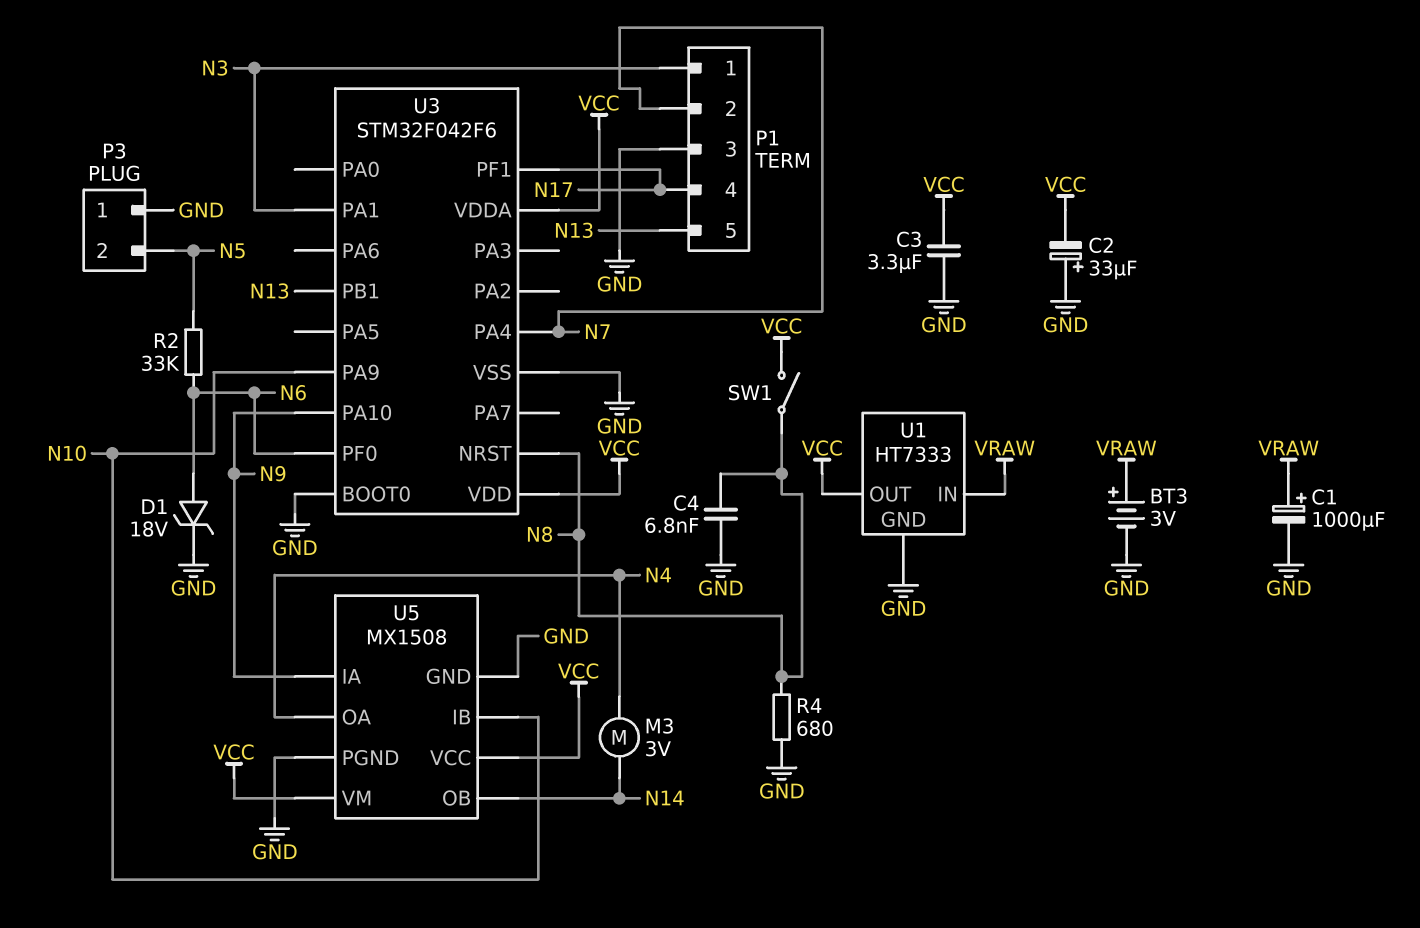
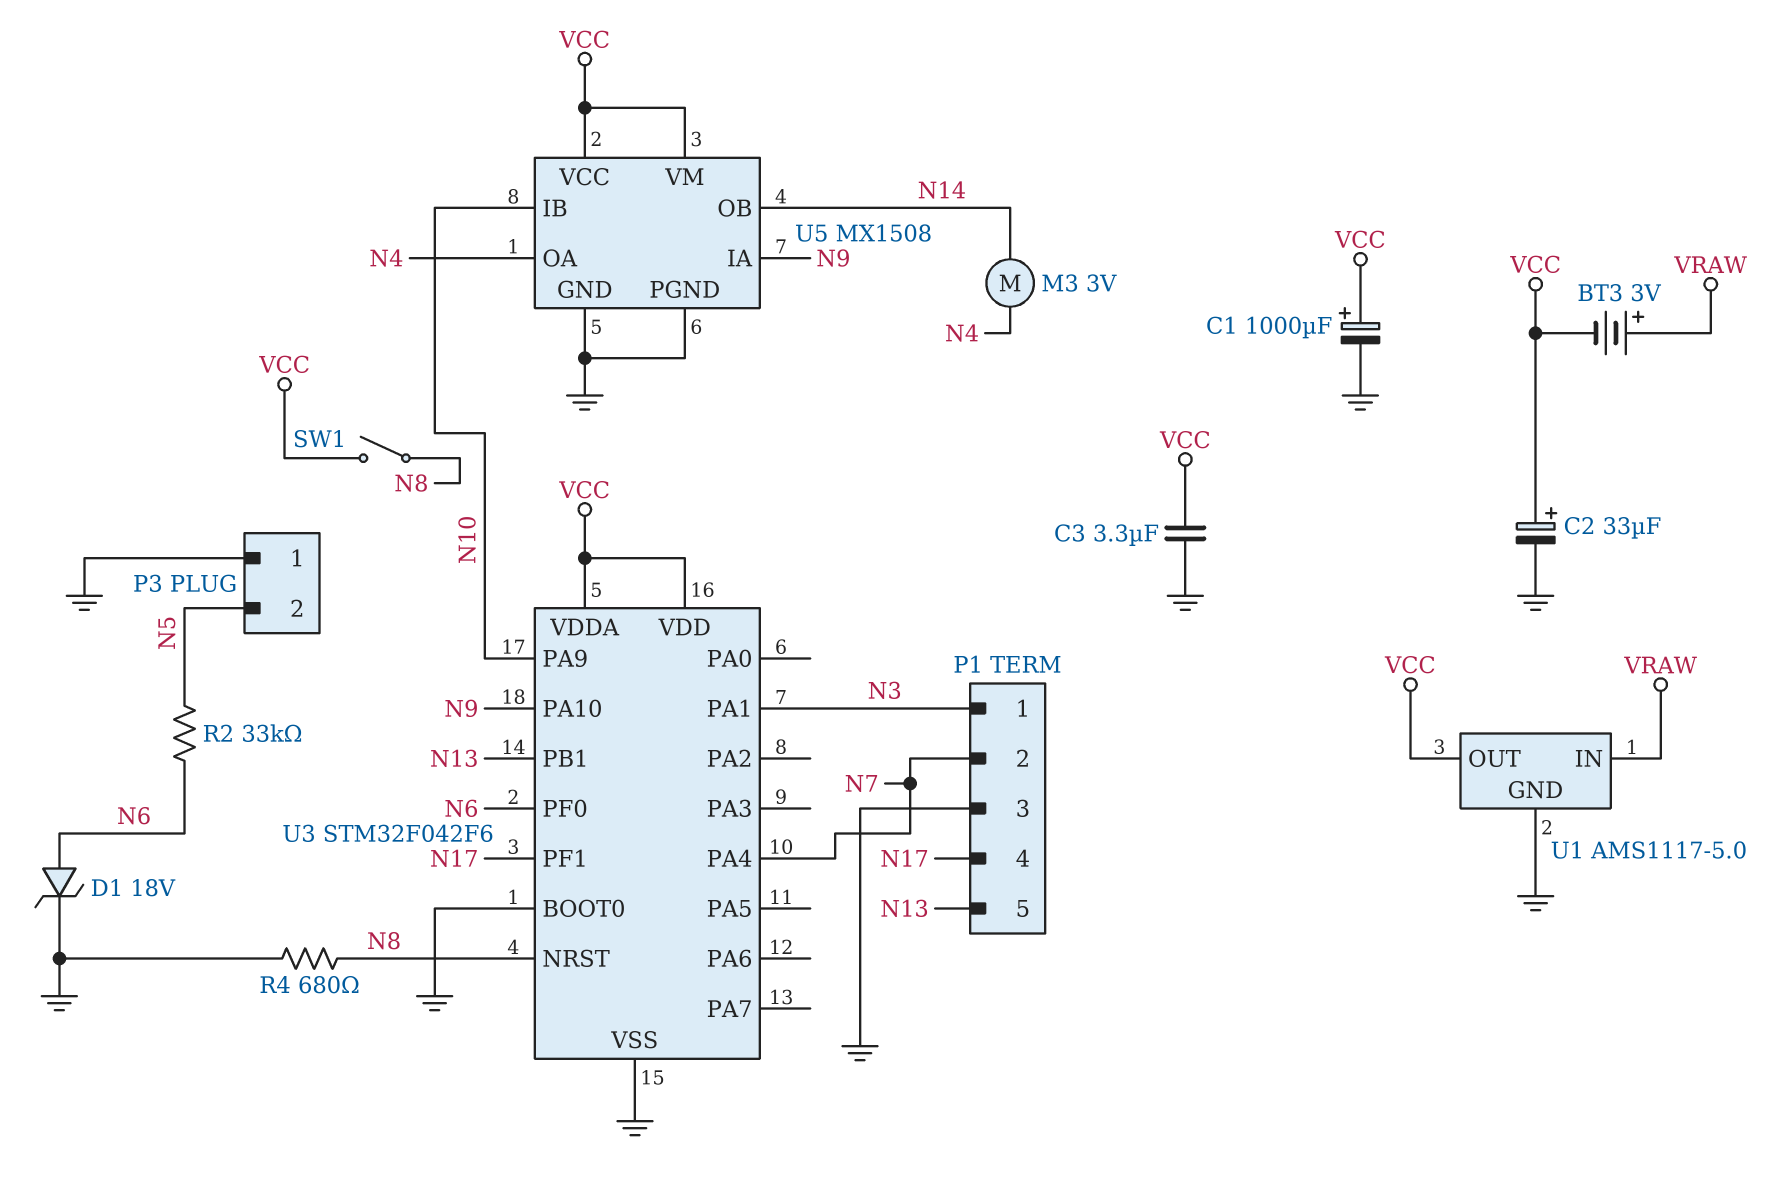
BT3: 3V (plus VRAW, minus GND) -> 3V (plus VRAW, minus VCC)
C1: 1000uF (plus VRAW, minus GND) -> 1000uF (plus VCC, minus GND)
C2: 33uF (plus GND, minus VCC) -> 33uF (plus VCC, minus GND)
C4: 6.8nF (GND, N8) -> none
U1: HT7333 -> AMS1117-5.0

